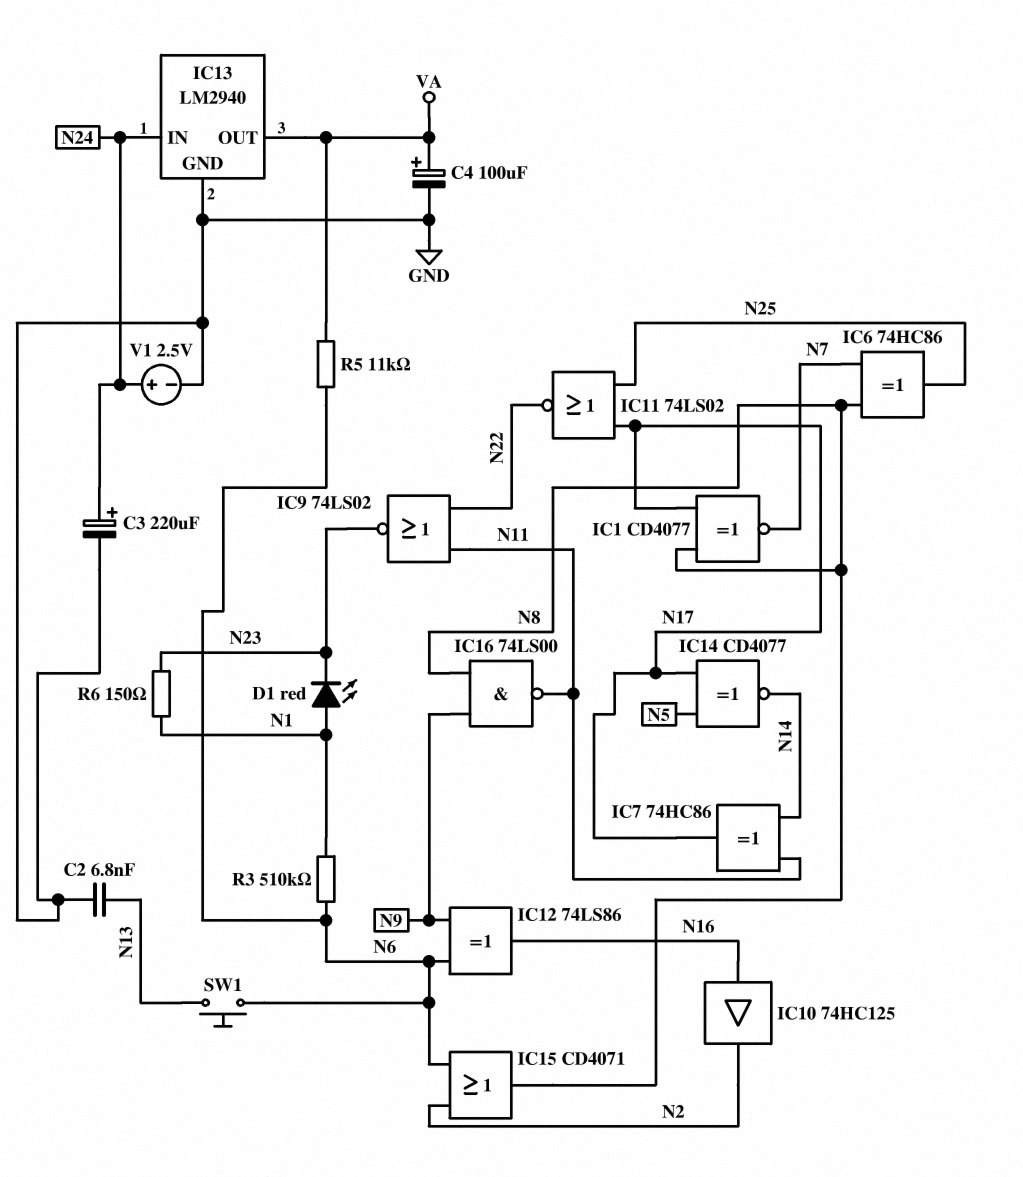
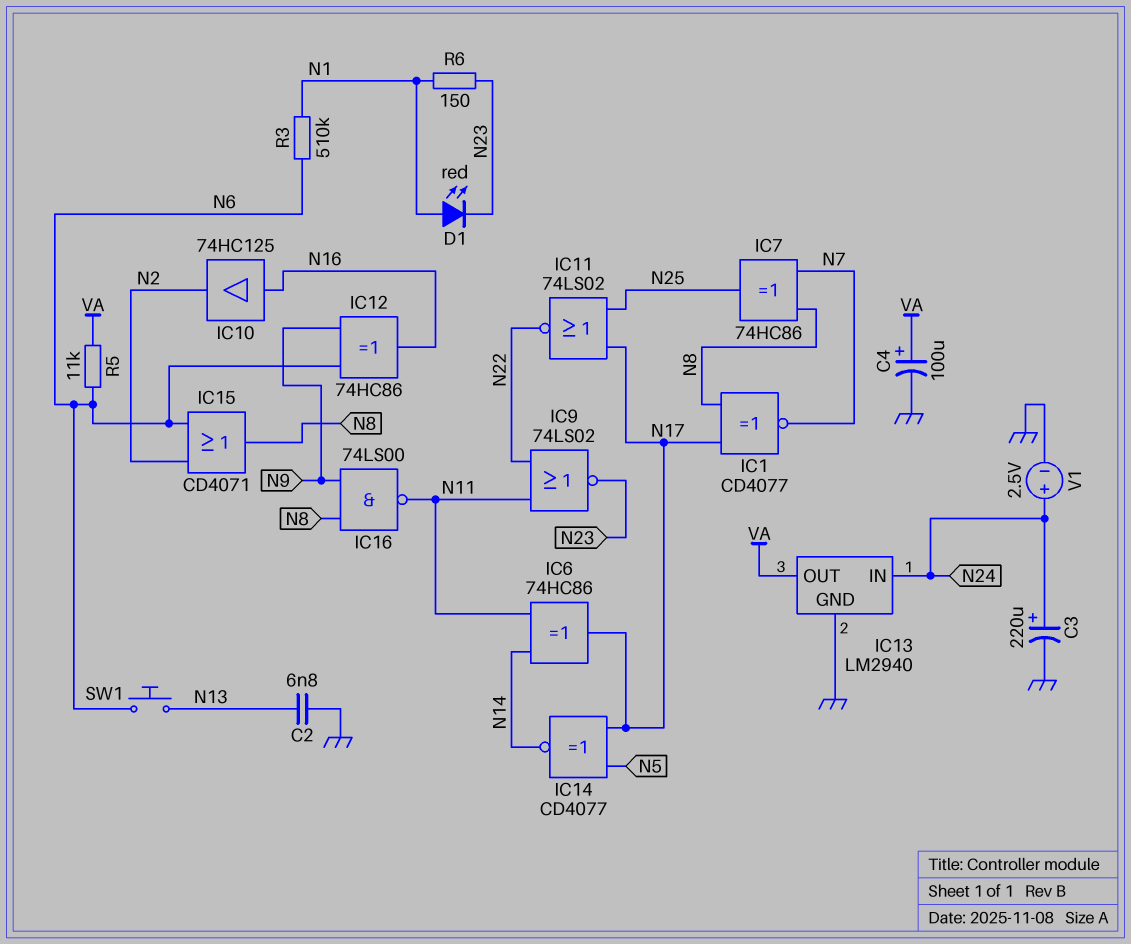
IC6: XOR 74HC86 (in N7, in N8, out N25) -> XOR 74HC86 (in N11, in N14, out N17)
IC7: XOR 74HC86 (in N11, in N14, out N17) -> XOR 74HC86 (in N7, in N8, out N25)
IC12: XOR 74LS86 (in N6, in N9, out N16) -> XOR 74HC86 (in N6, in N9, out N16)

